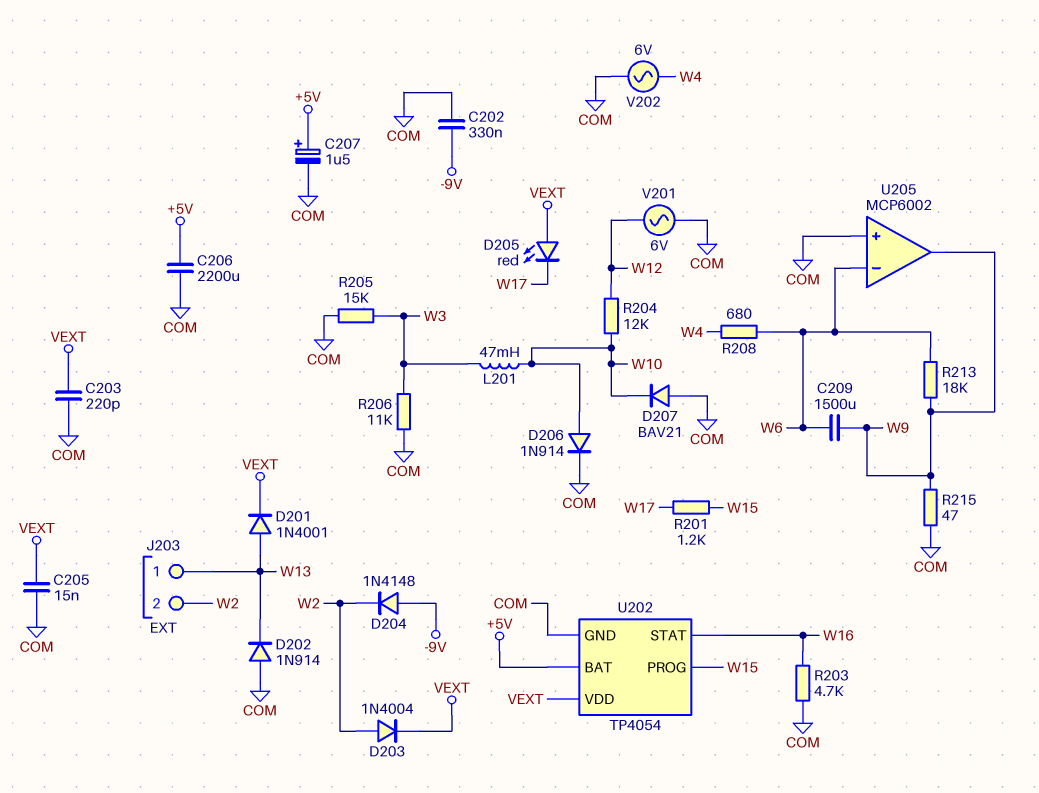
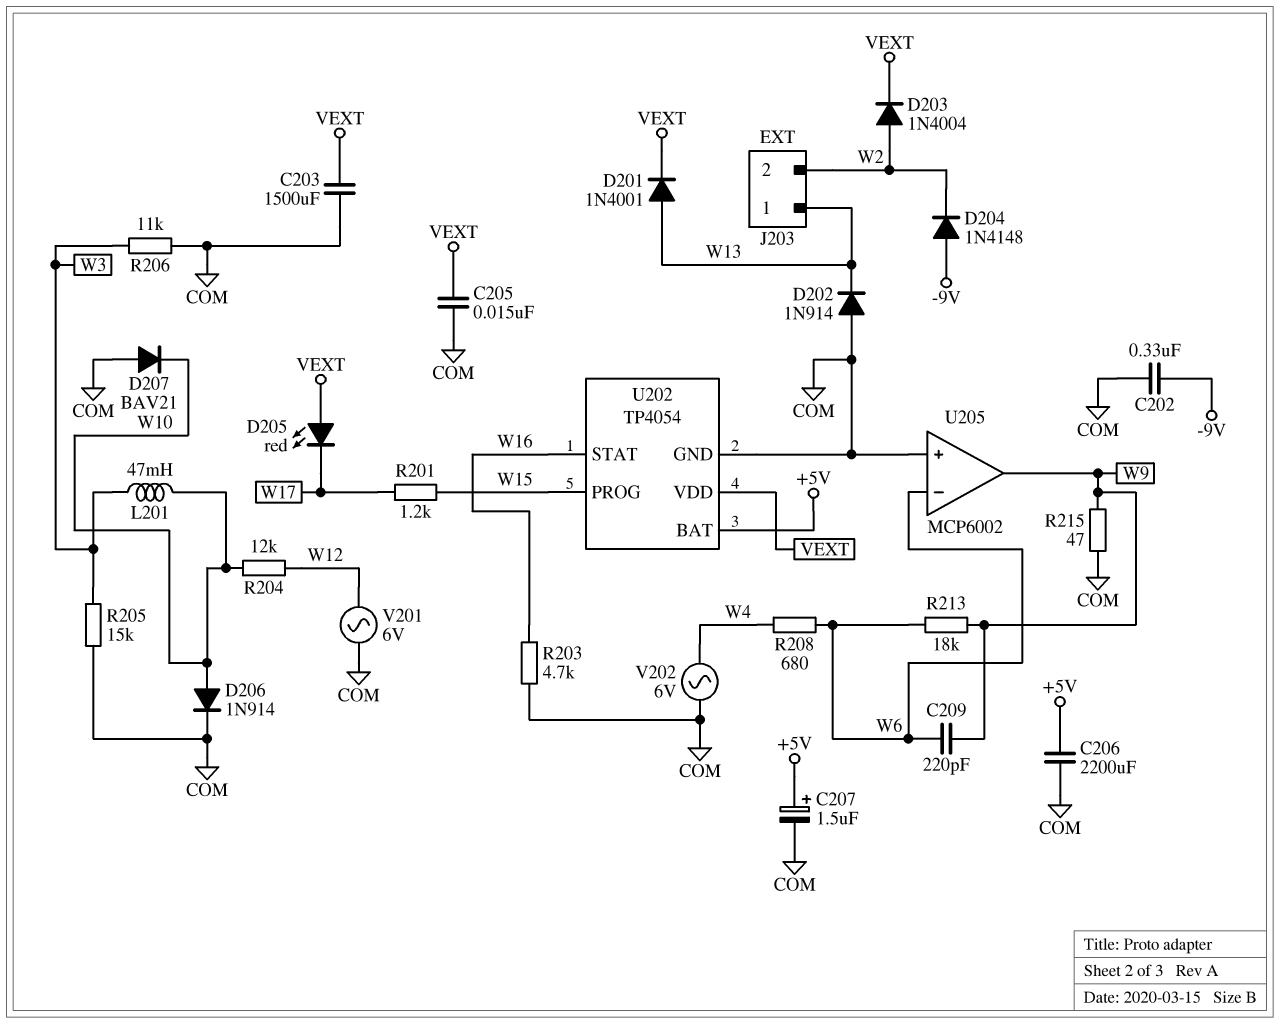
C203: 220pF (COM, VEXT) -> 1500uF (COM, VEXT)
C209: 1500uF (W6, W9) -> 220pF (W6, W9)

